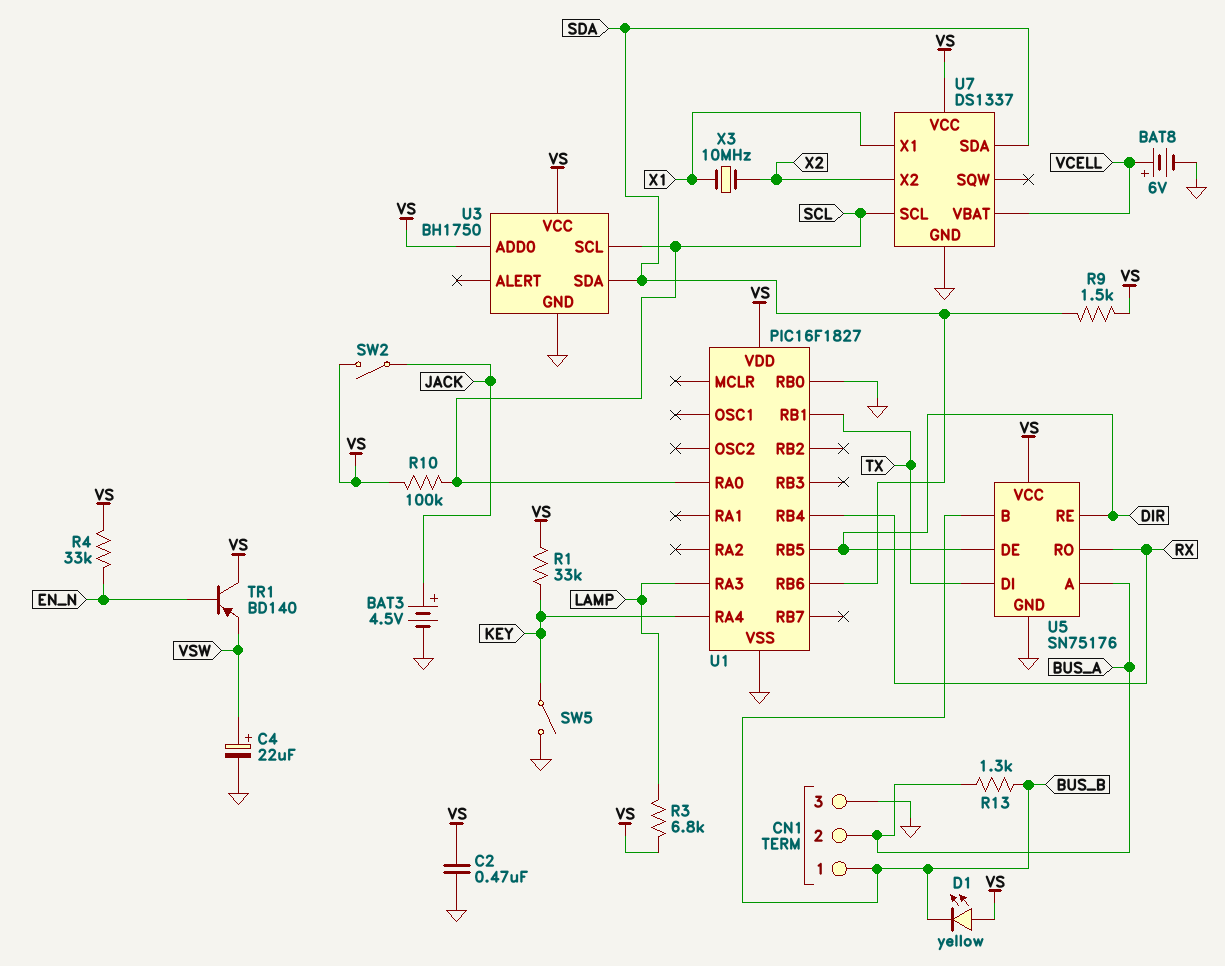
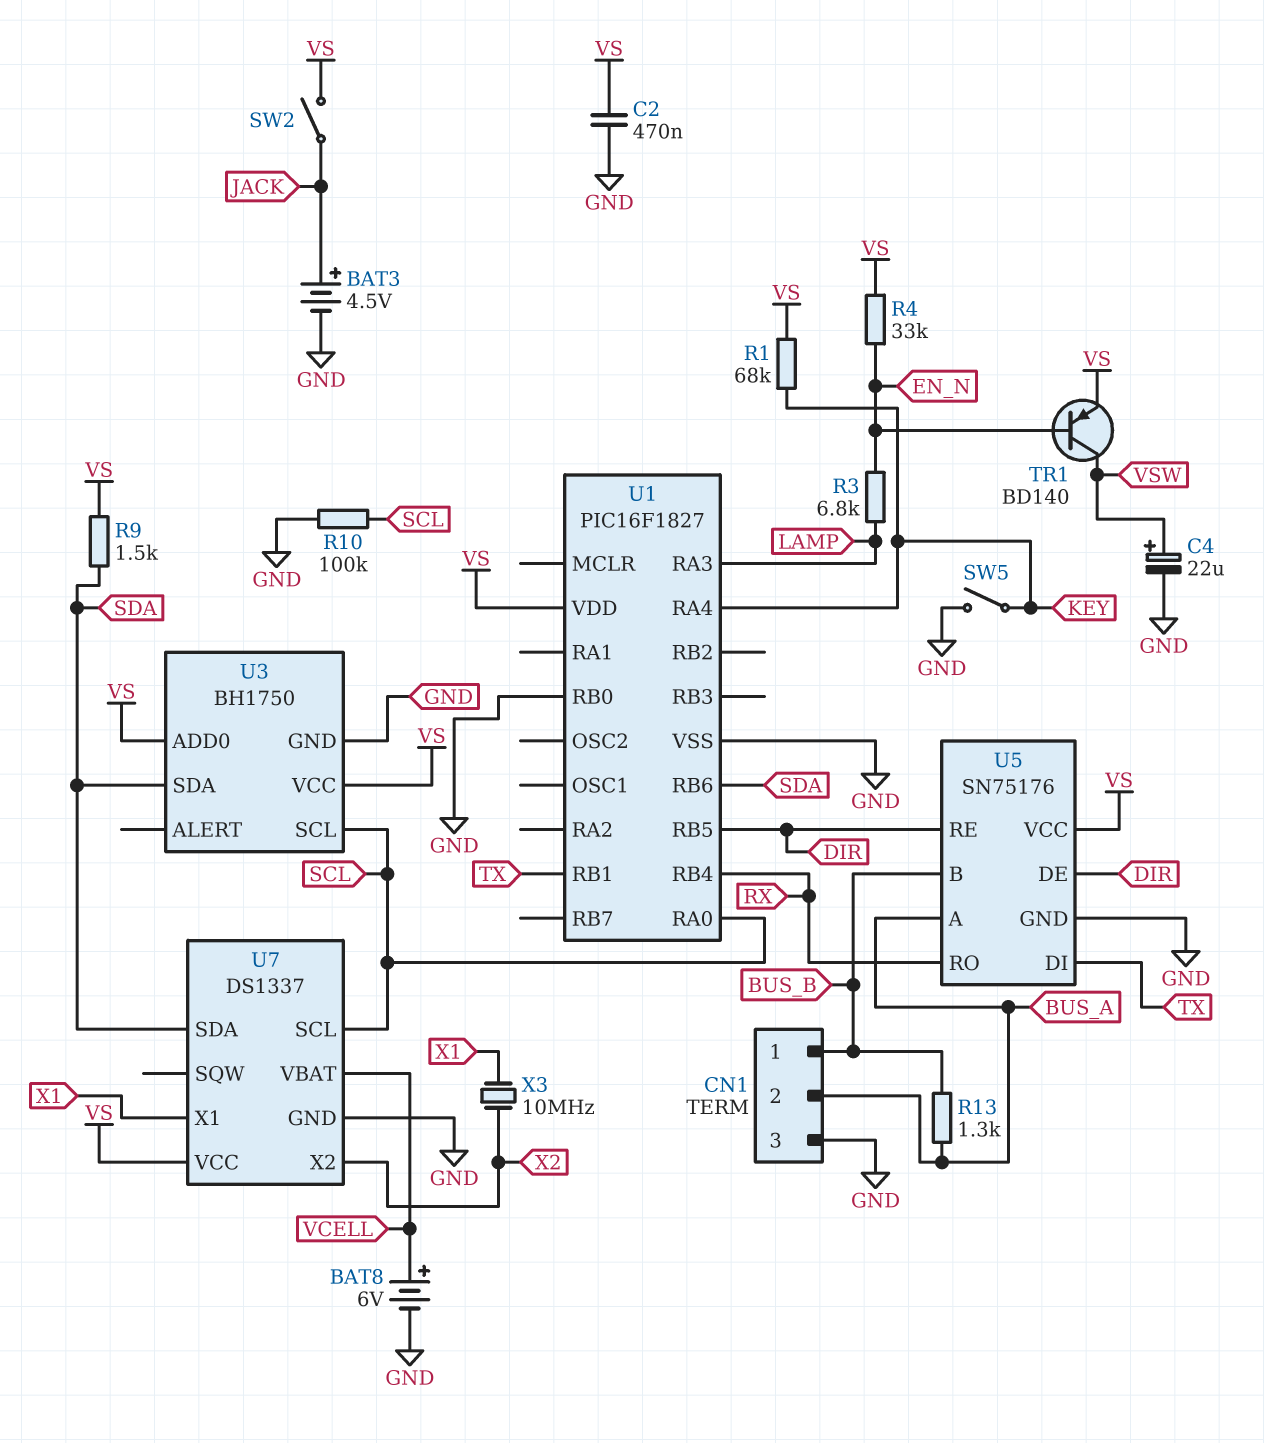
D1: LED yellow (A VS, K BUS_B) -> none
R1: 33k (KEY, VS) -> 68k (KEY, VS)
R3: 6.8k (LAMP, VS) -> 6.8k (EN_N, LAMP)
R10: 100k (SCL, VS) -> 100k (GND, SCL)
TR1: PNP BD140 (B EN_N, C VS, E VSW) -> PNP BD140 (B EN_N, C VSW, E VS)

